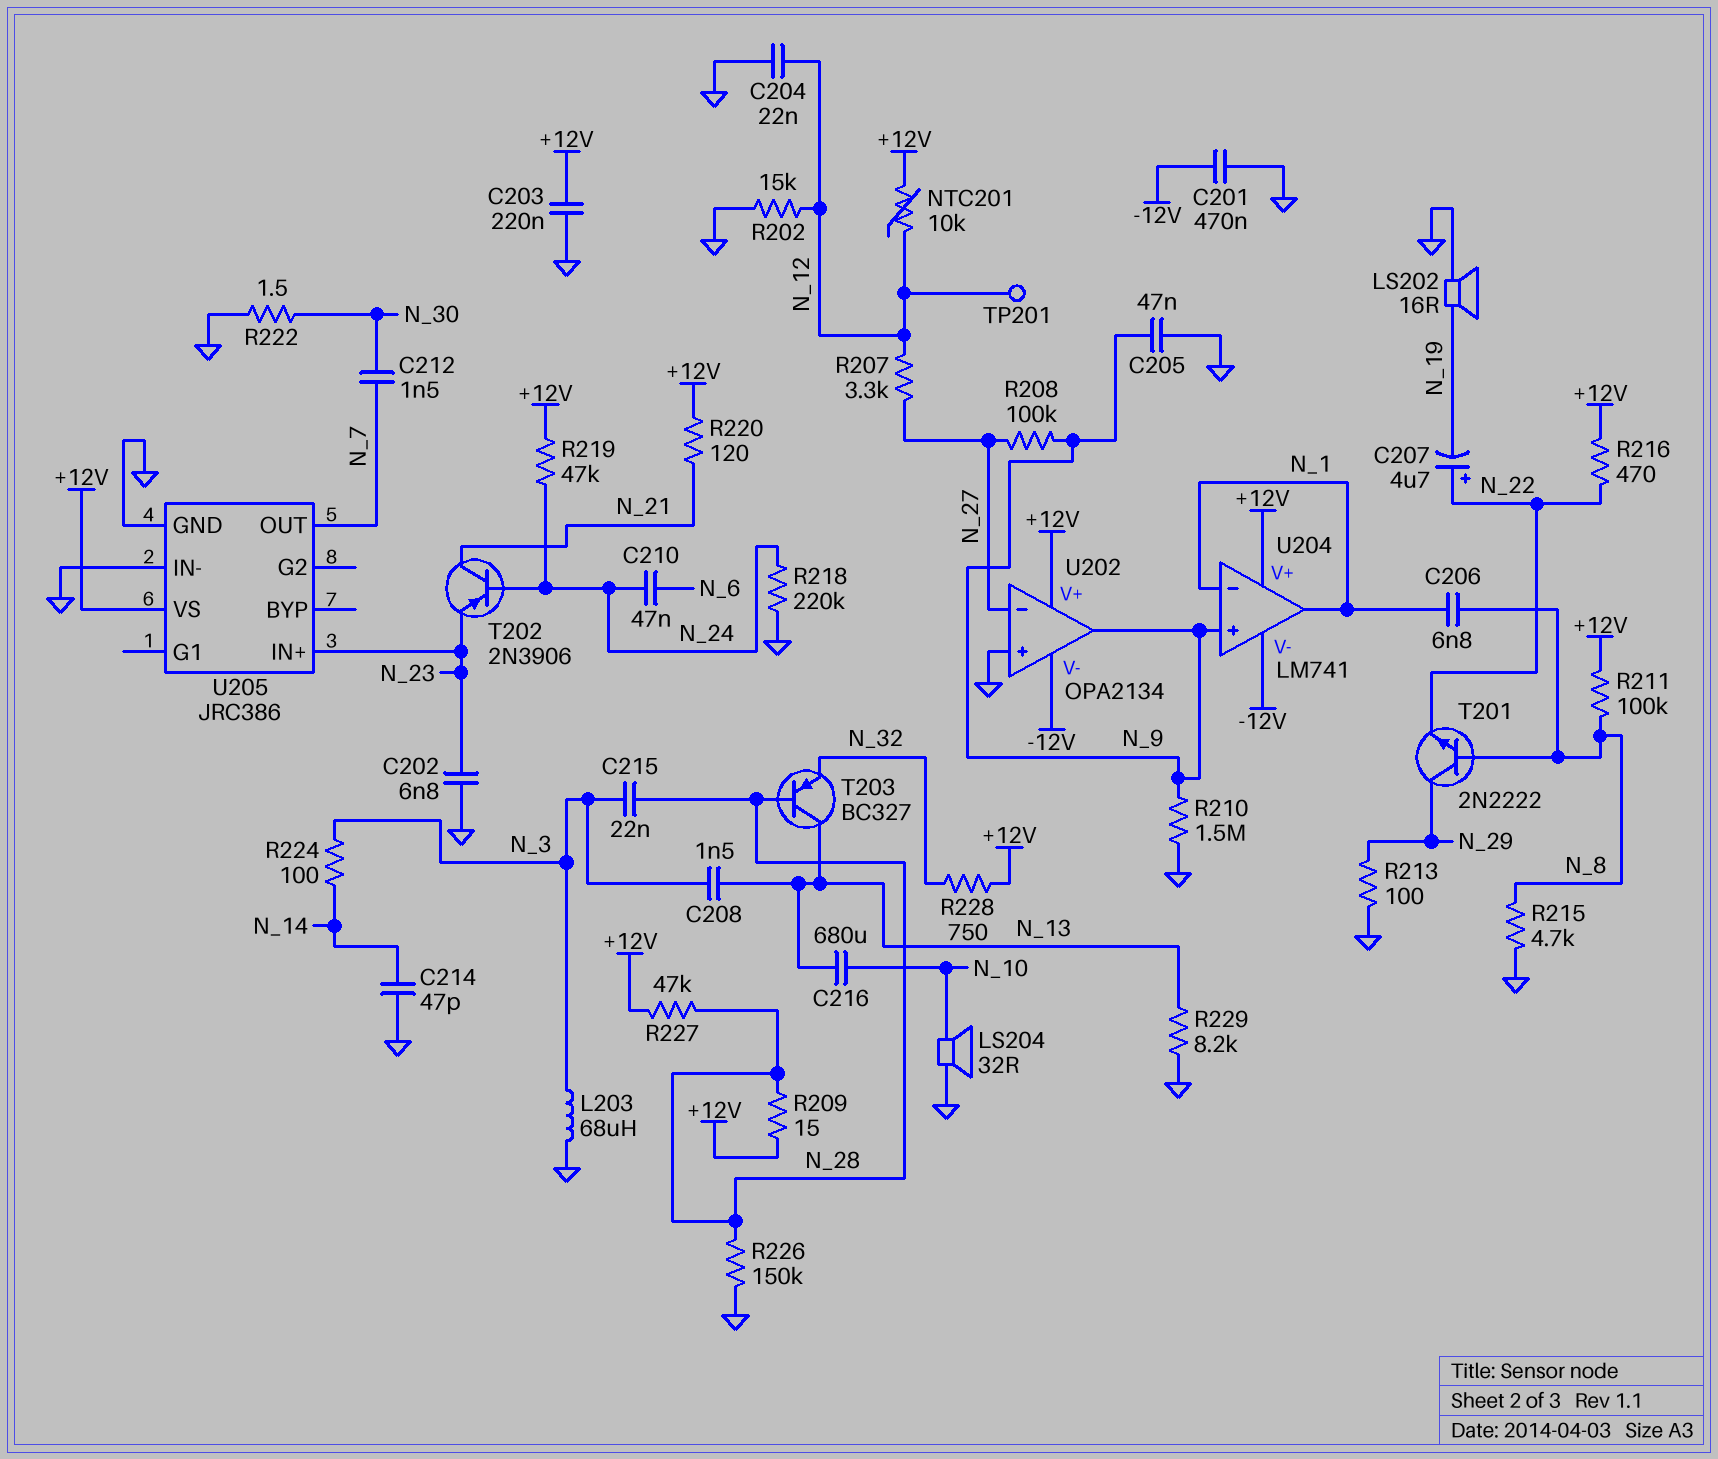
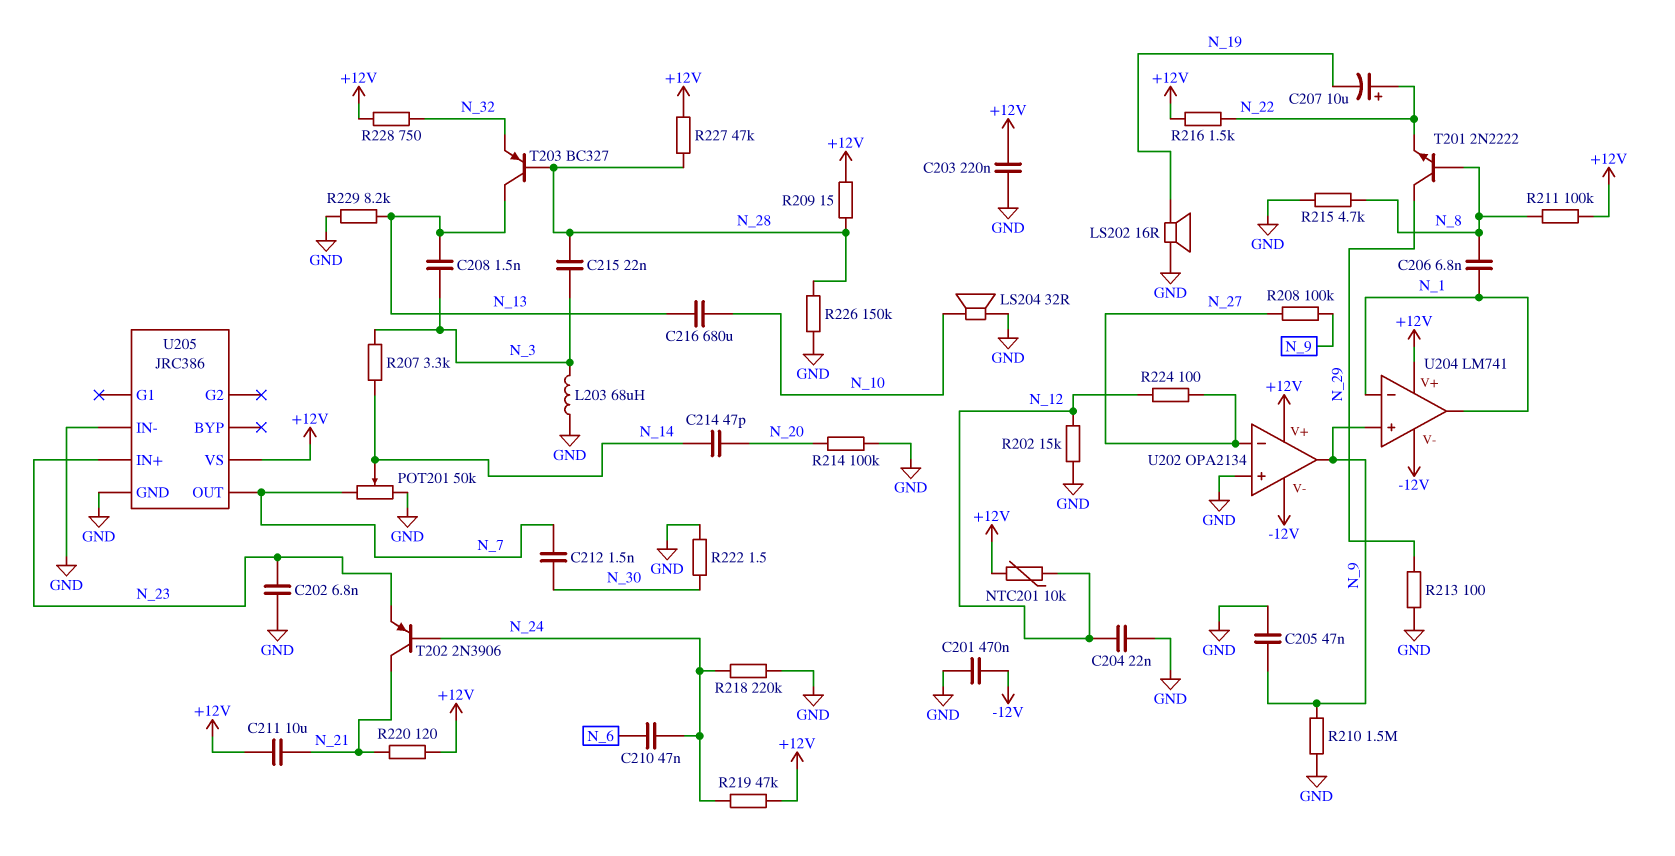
C207: 4.7uF (plus N_22, minus N_19) -> 10uF (plus N_22, minus N_19)
C211: none -> 10uF (+12V, N_21)
C214: 47pF (GND, N_14) -> 47pF (N_14, N_20)
POT201: none -> 50k (GND, N_7, wiper N_14)
R207: 3.3k (N_12, N_27) -> 3.3k (N_3, N_14)
R214: none -> 100k (GND, N_20)
R216: 470 (+12V, N_22) -> 1.5k (+12V, N_22)
R224: 100 (N_3, N_14) -> 100 (N_12, N_27)
TP201: test point (N_12) -> none

